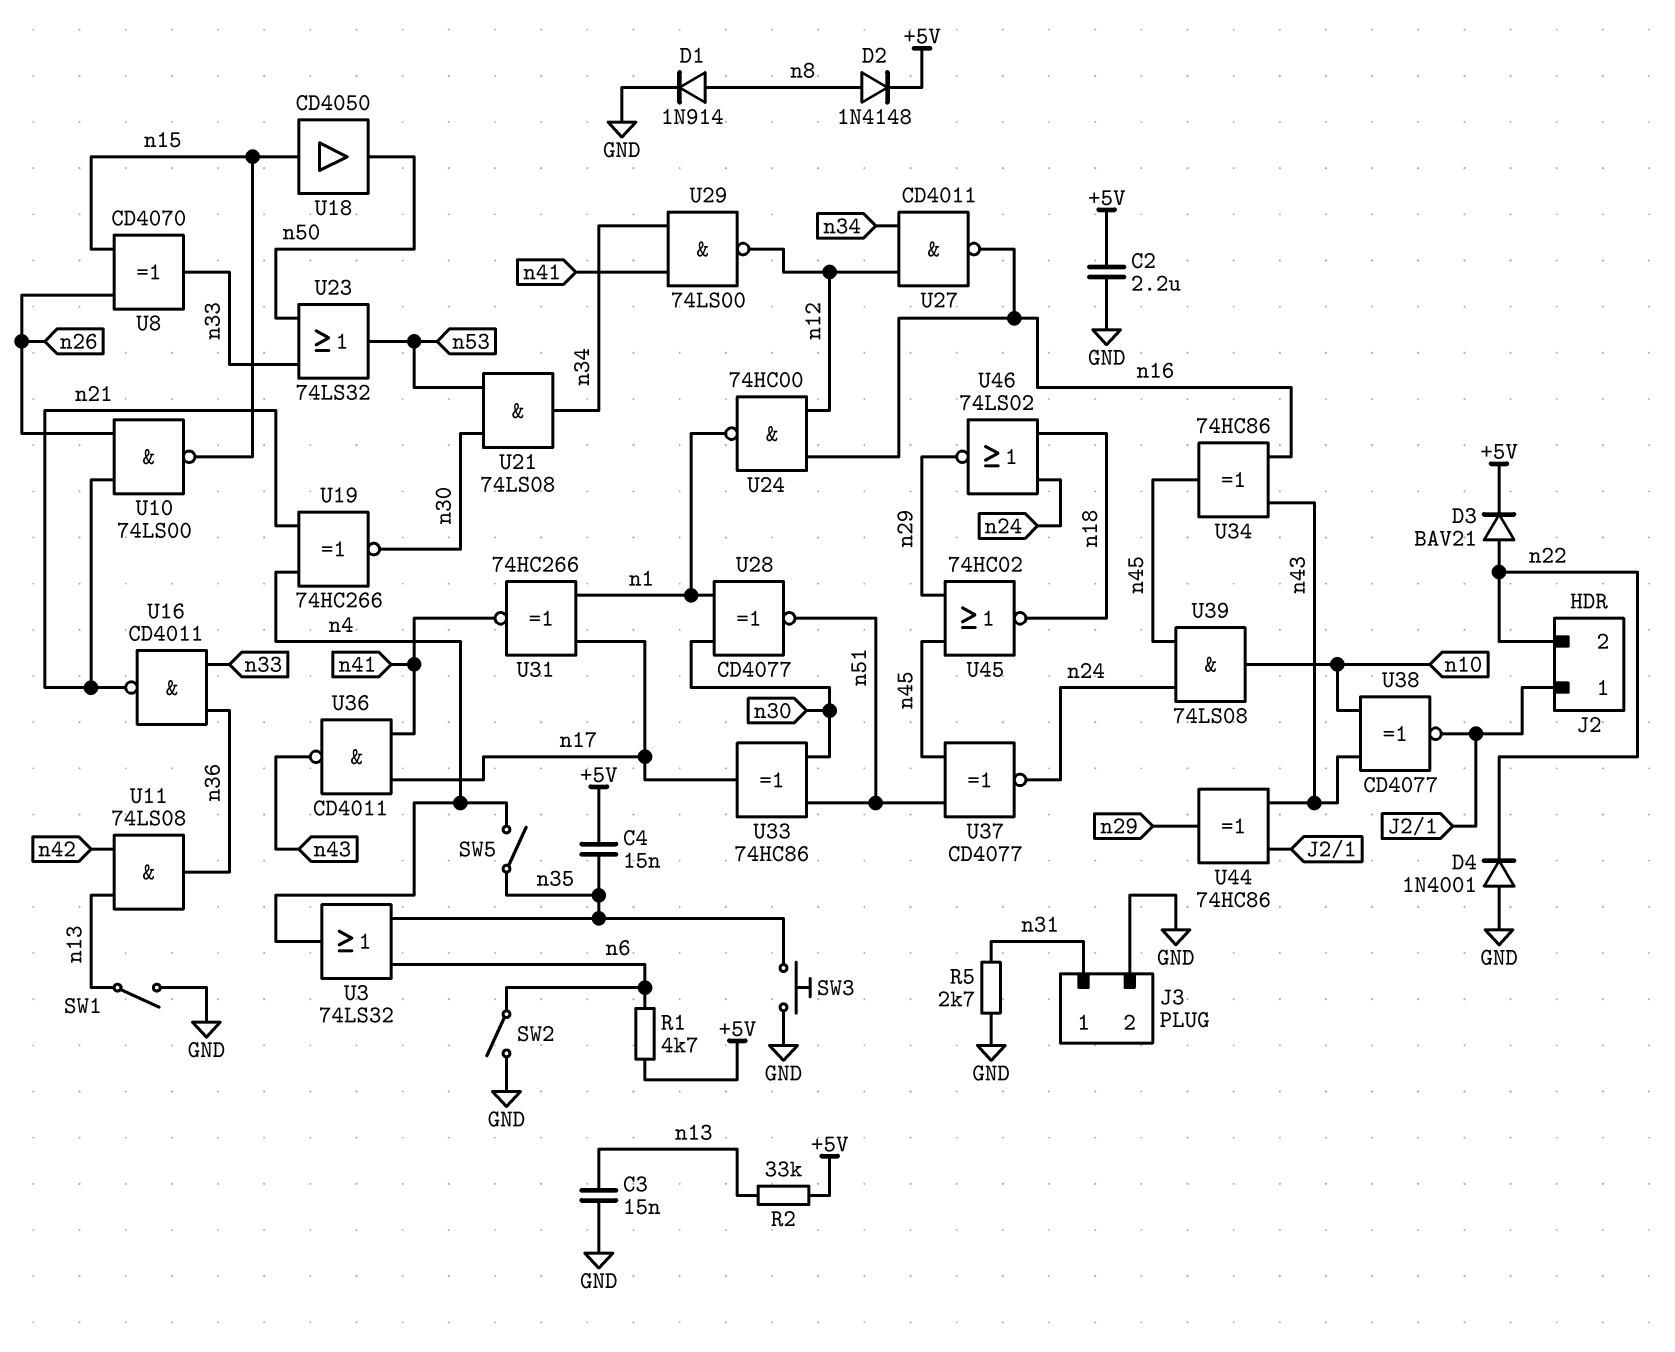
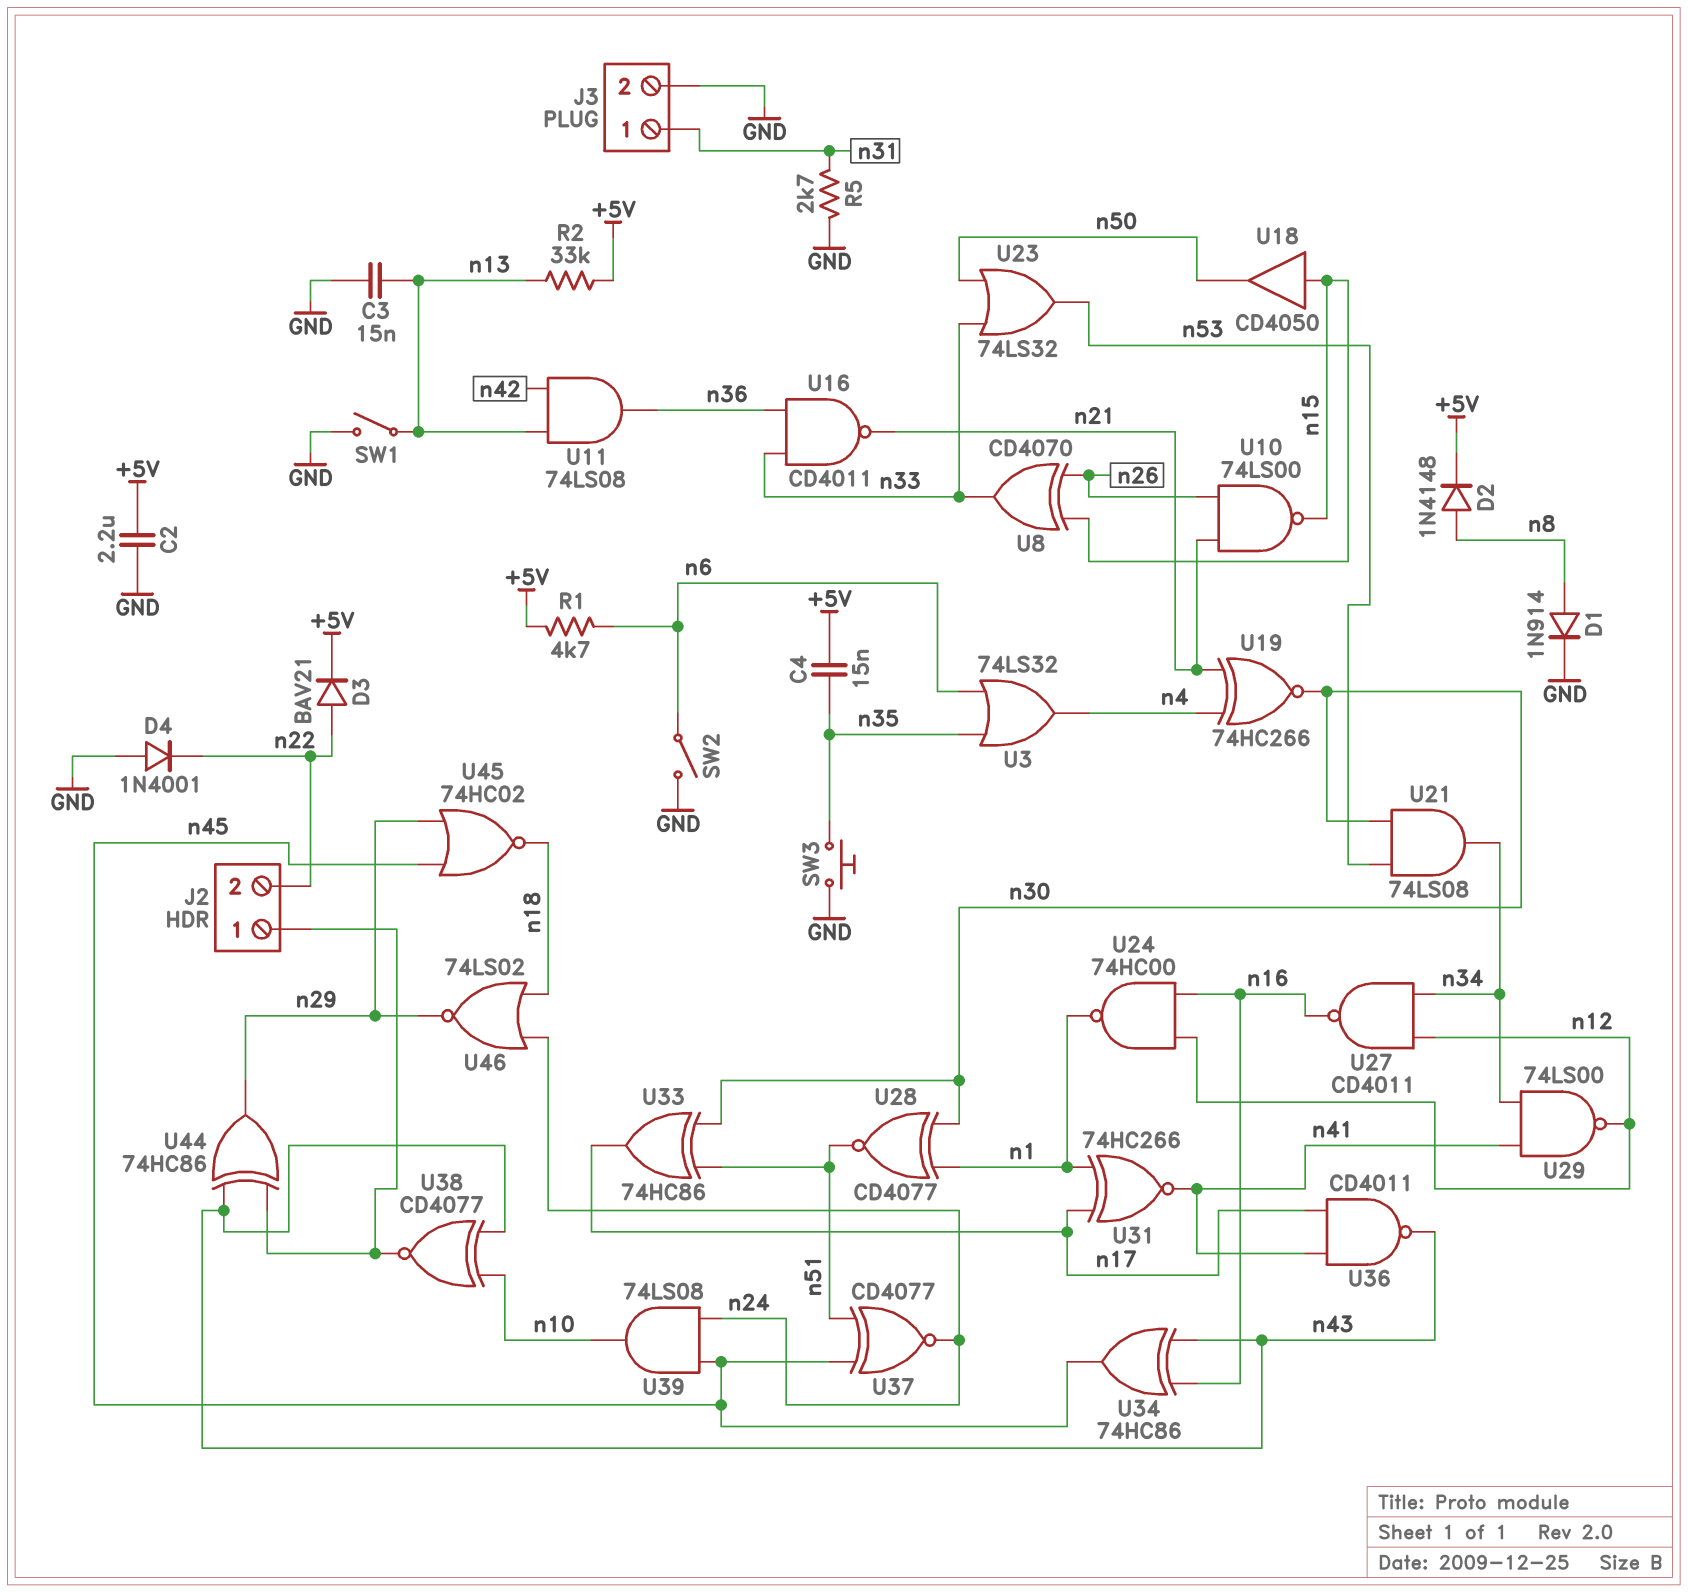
SW5: switch (n4, n35) -> none

